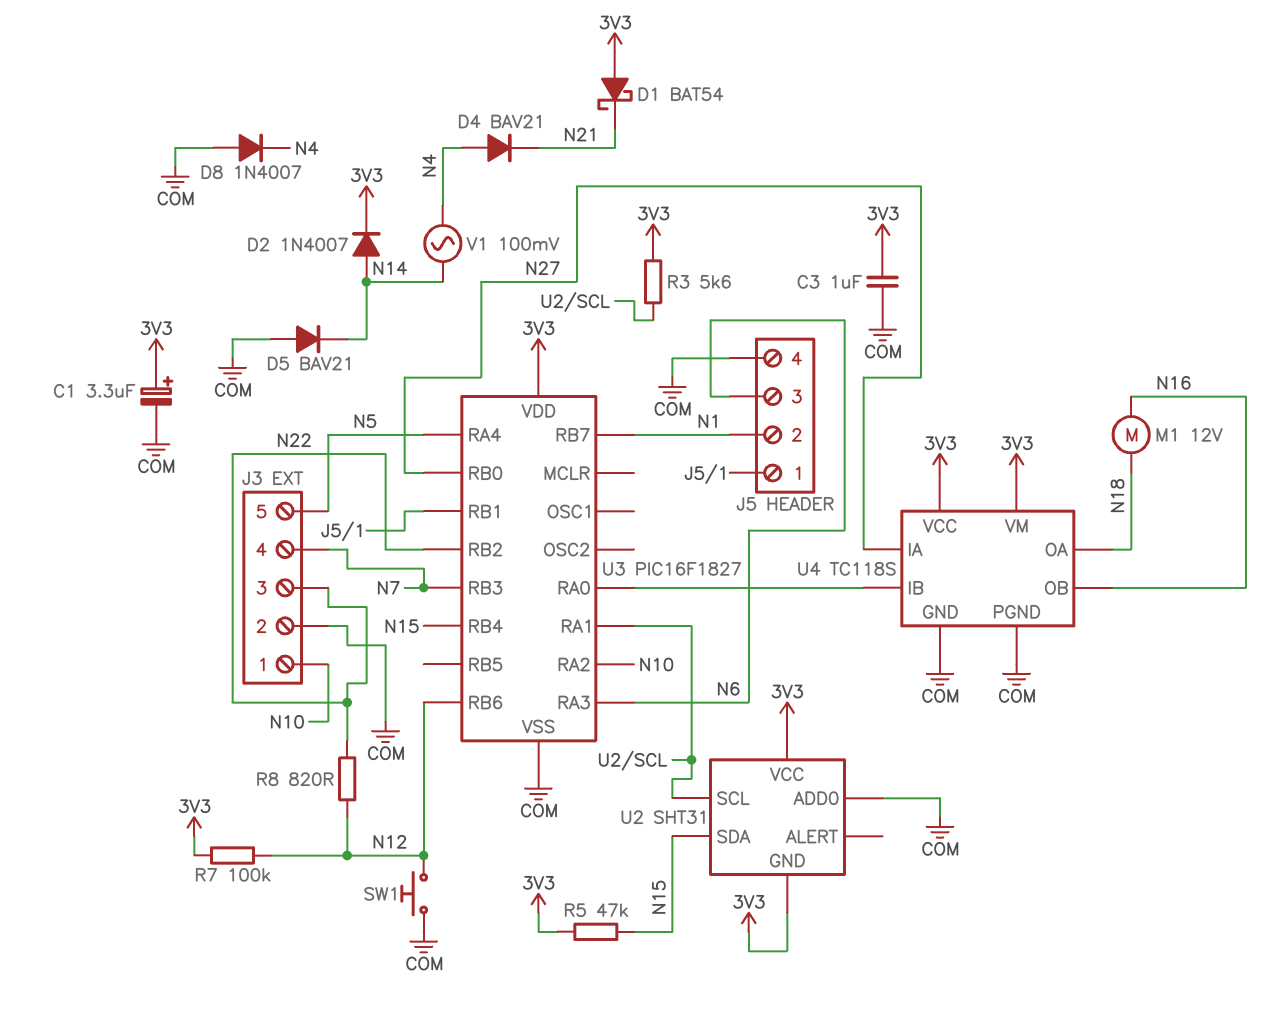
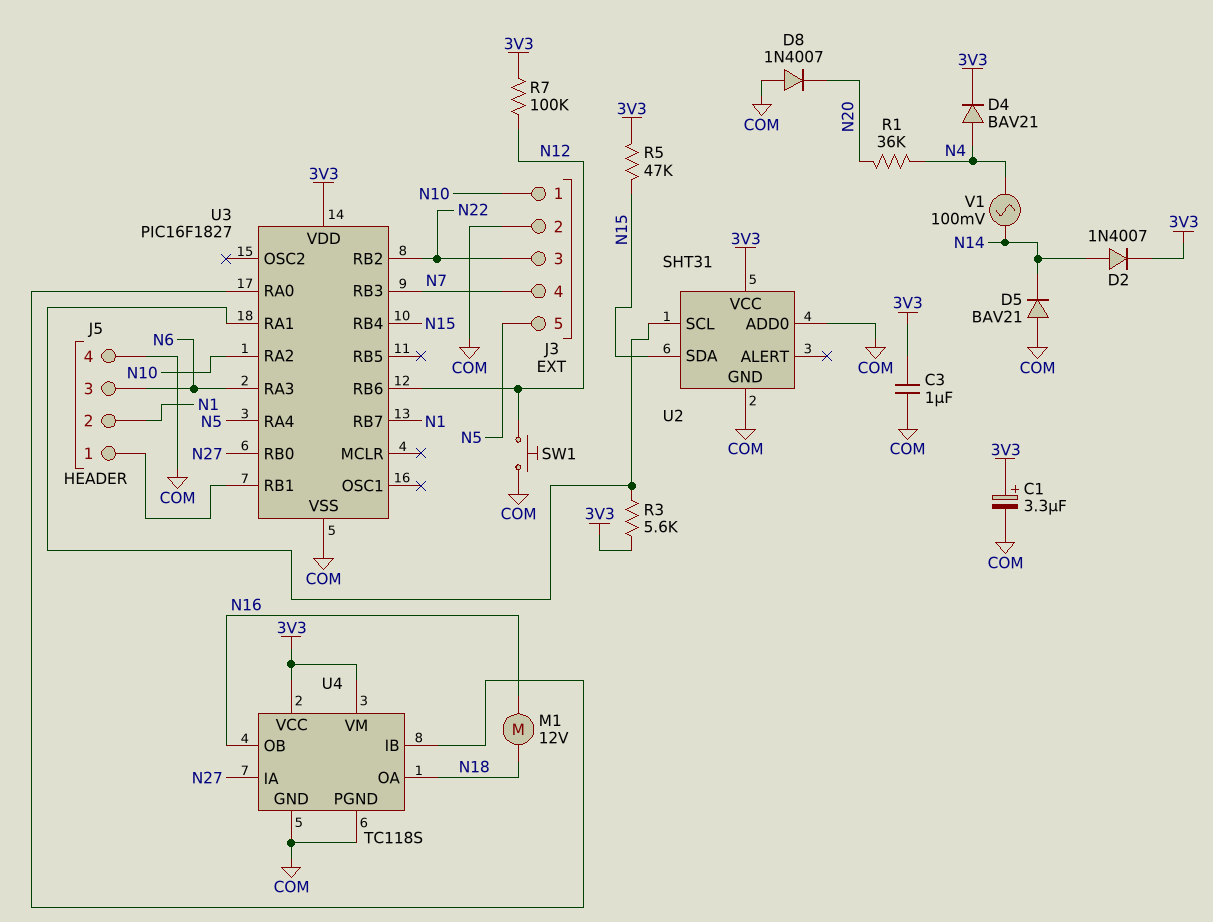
D1: schottky BAT54 (A 3V3, K N21) -> none
D4: diode BAV21 (A N4, K N21) -> diode BAV21 (A N4, K 3V3)
D8: diode 1N4007 (A COM, K N4) -> diode 1N4007 (A COM, K N20)
R1: none -> 36k (N4, N20)
R8: 820 (N12, N22) -> none
U2 pin GND: 3V3 -> COM

